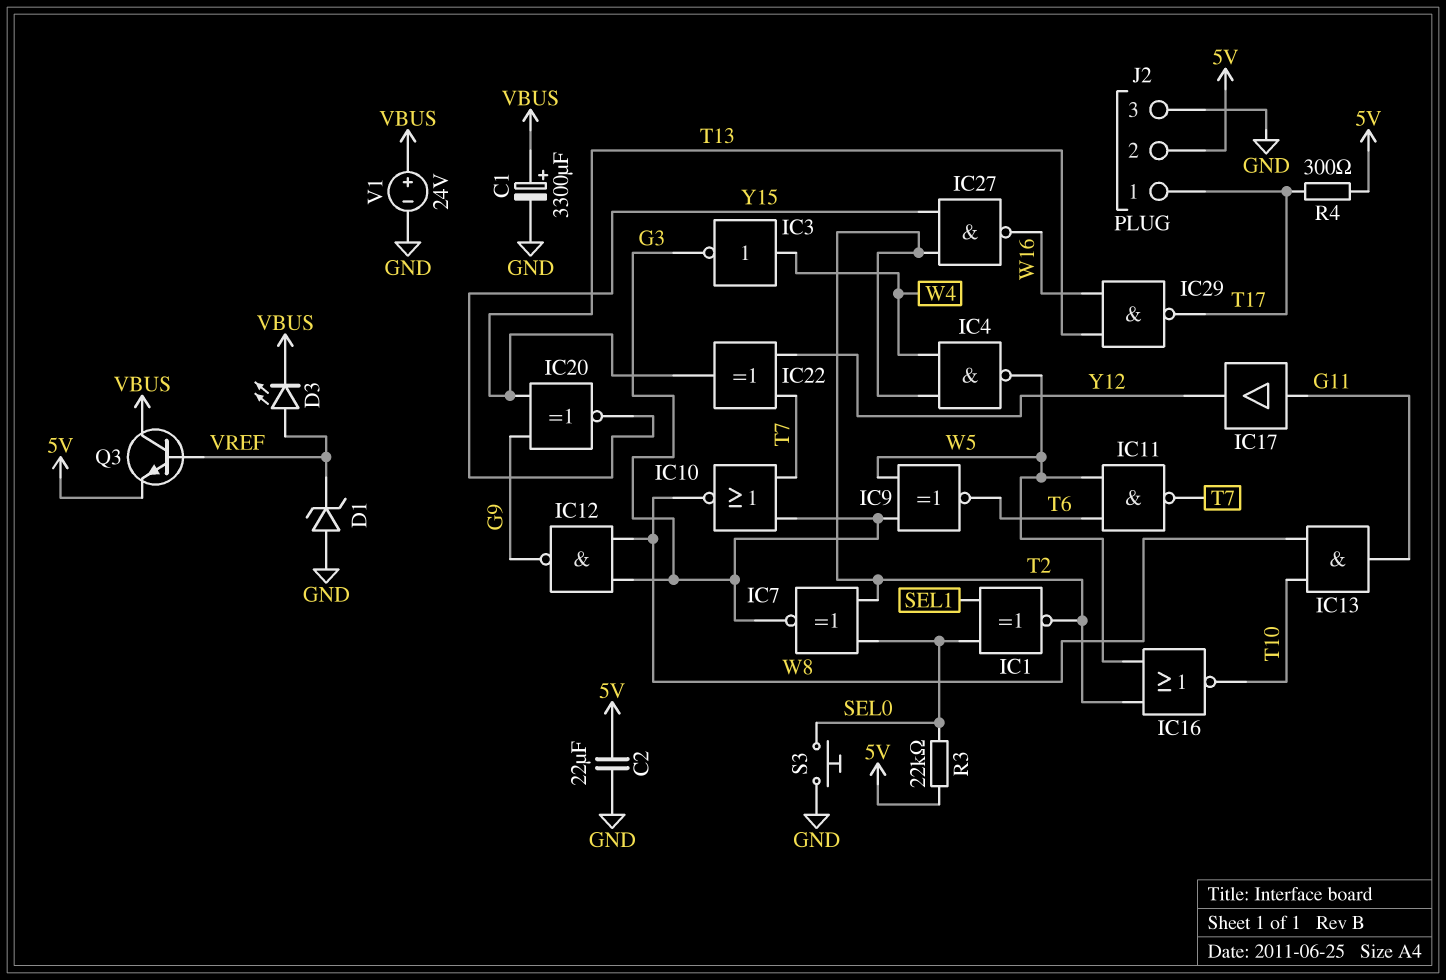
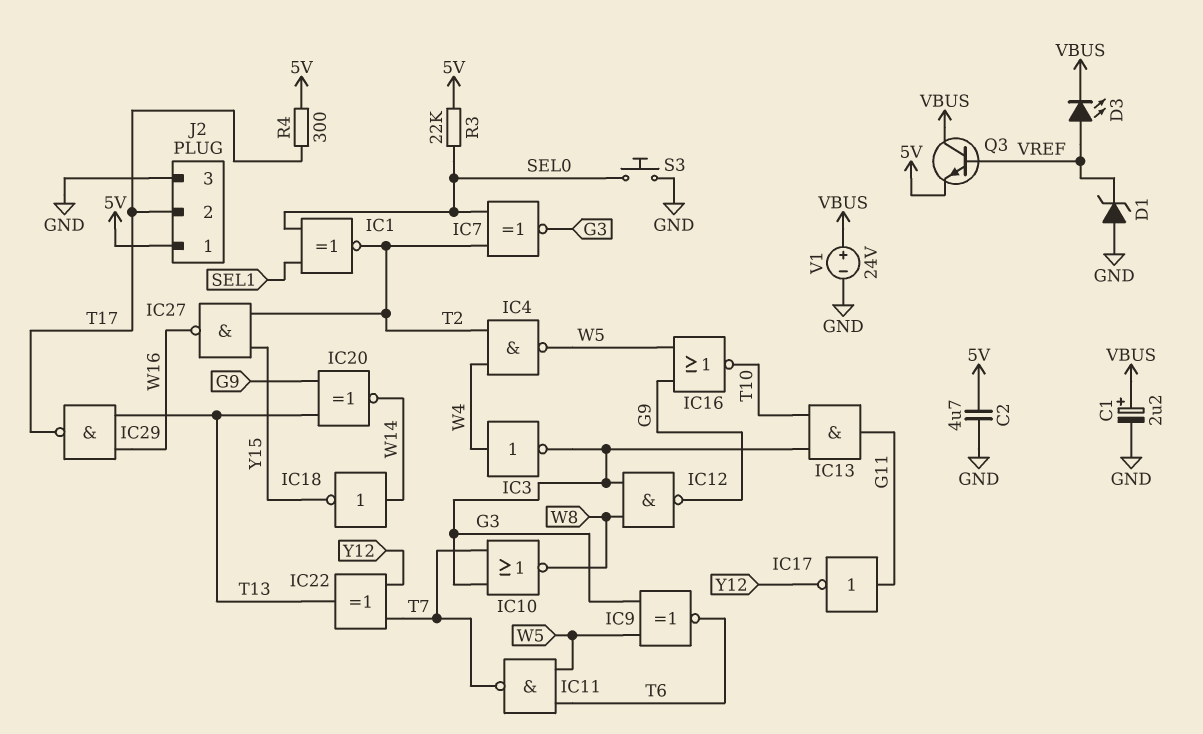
C1: 3300uF (plus VBUS, minus GND) -> 2.2uF (plus VBUS, minus GND)
C2: 22uF (5V, GND) -> 4.7uF (5V, GND)
IC13: AND (in T10, in W8, out G11) -> AND (in G3, in T10, out G11)
IC16: NOR (in T2, in W5, out T10) -> NOR (in G9, in W5, out T10)
IC17: buffer (in G11, out Y12) -> NOT (in G11, out Y12)
IC18: none -> NOT (in W14, out Y15)
IC20: XNOR (in G9, in T13, out Y15) -> XNOR (in G9, in T13, out W14)
J2 pin 1: T17 -> 5V
J2 pin 2: 5V -> T17

